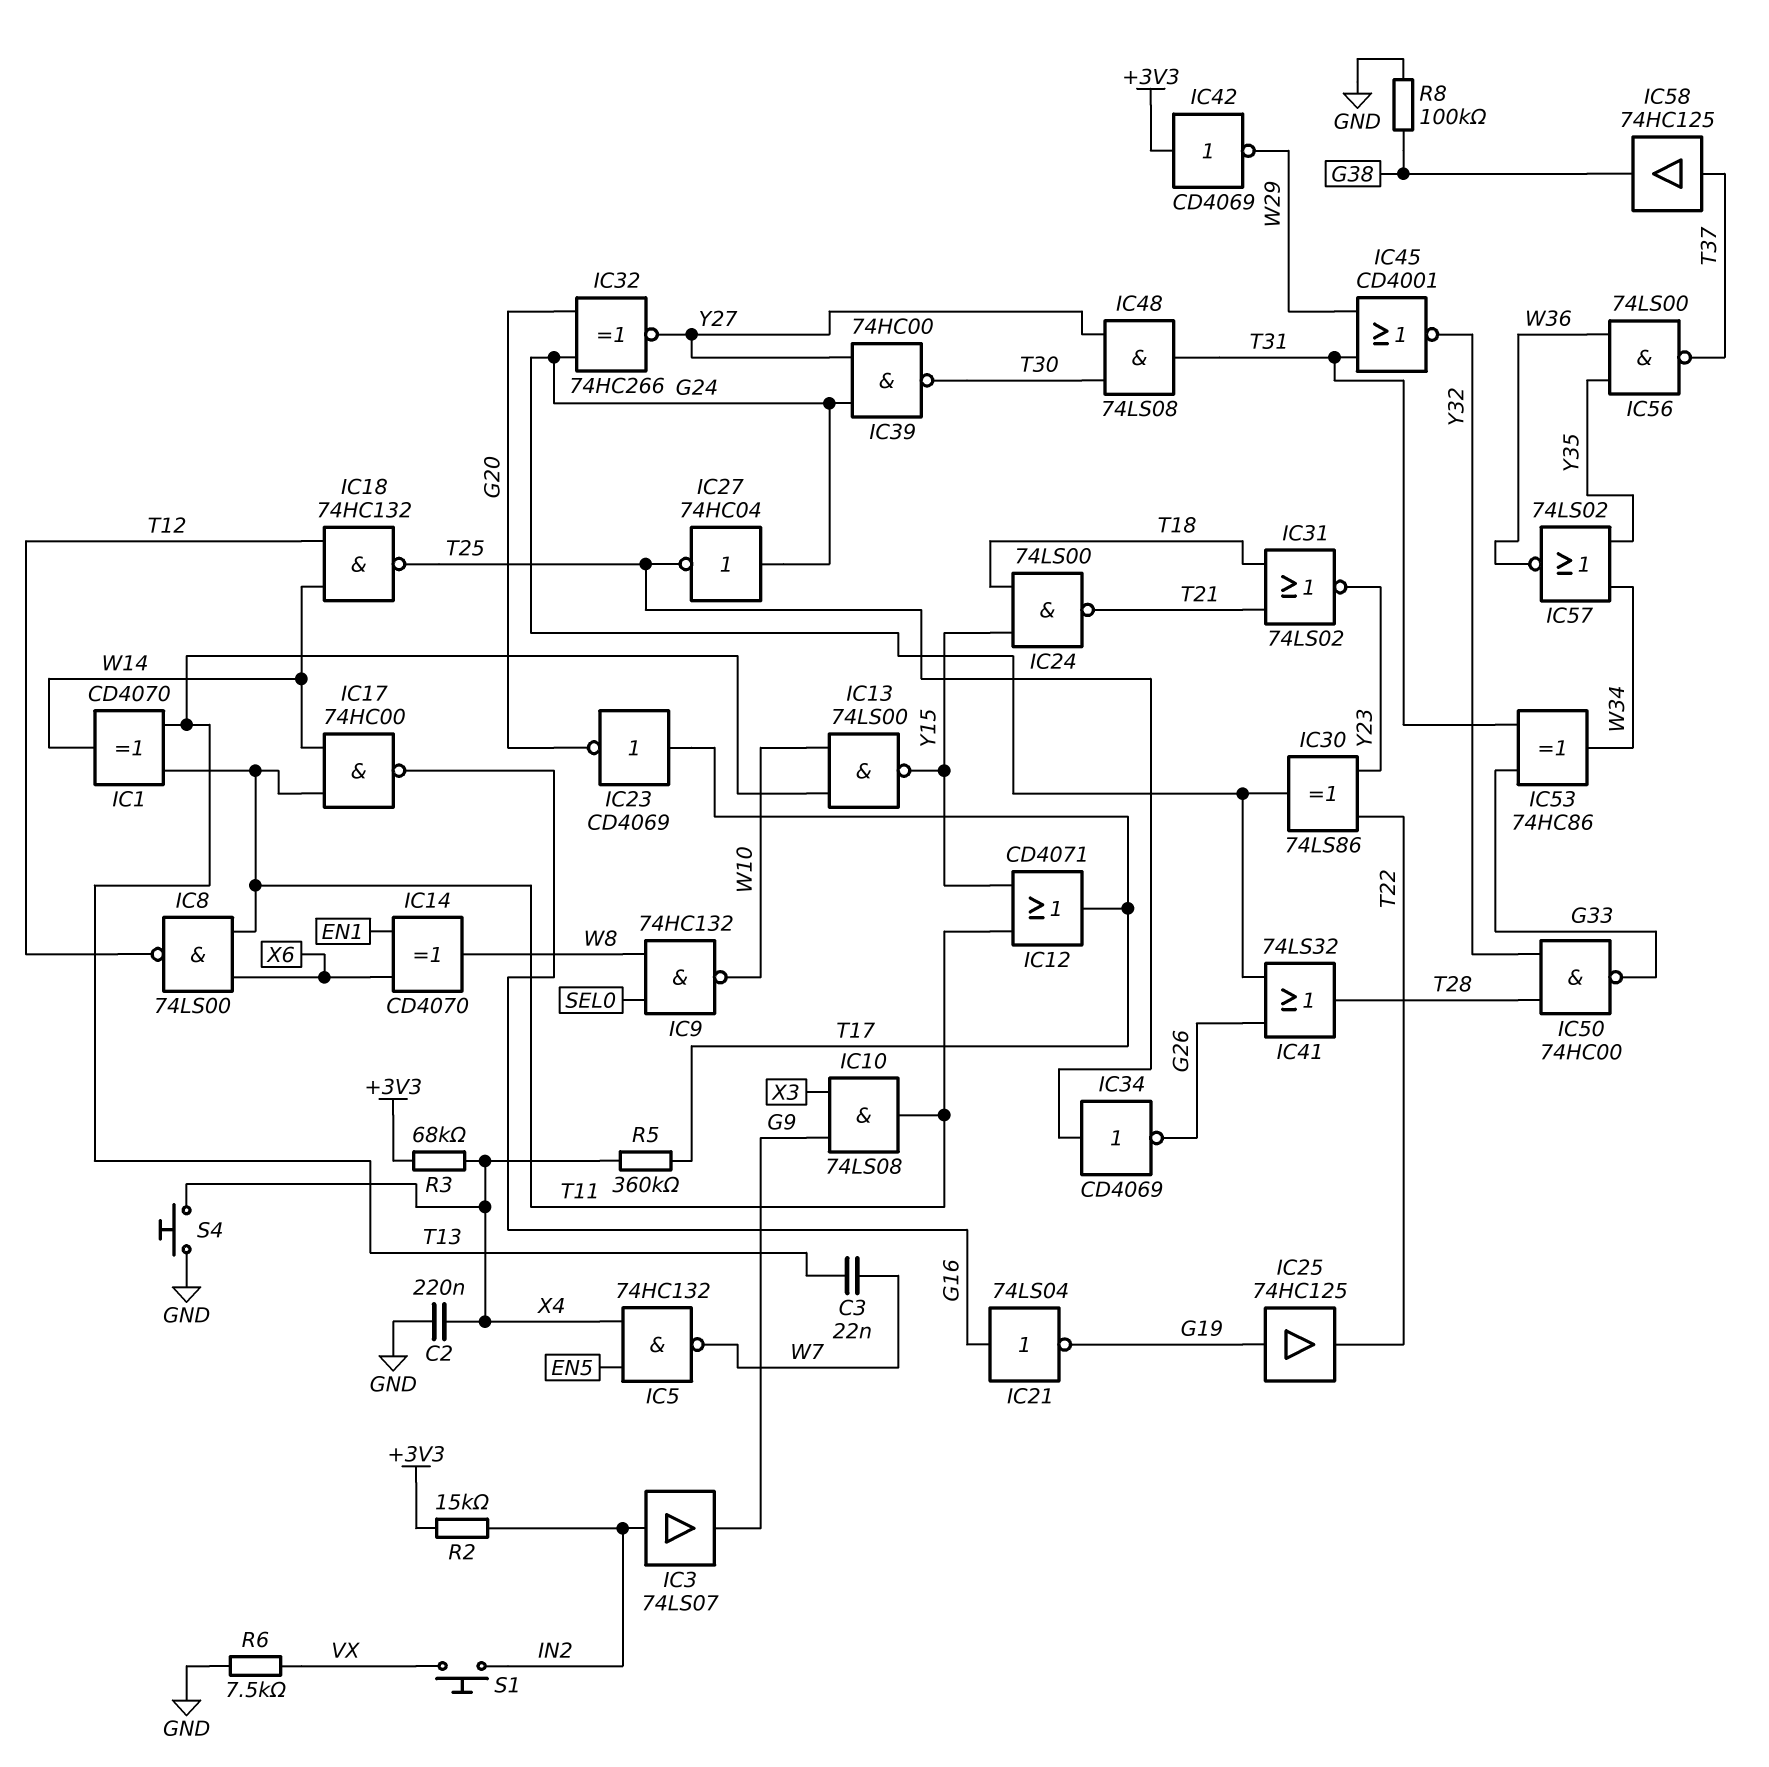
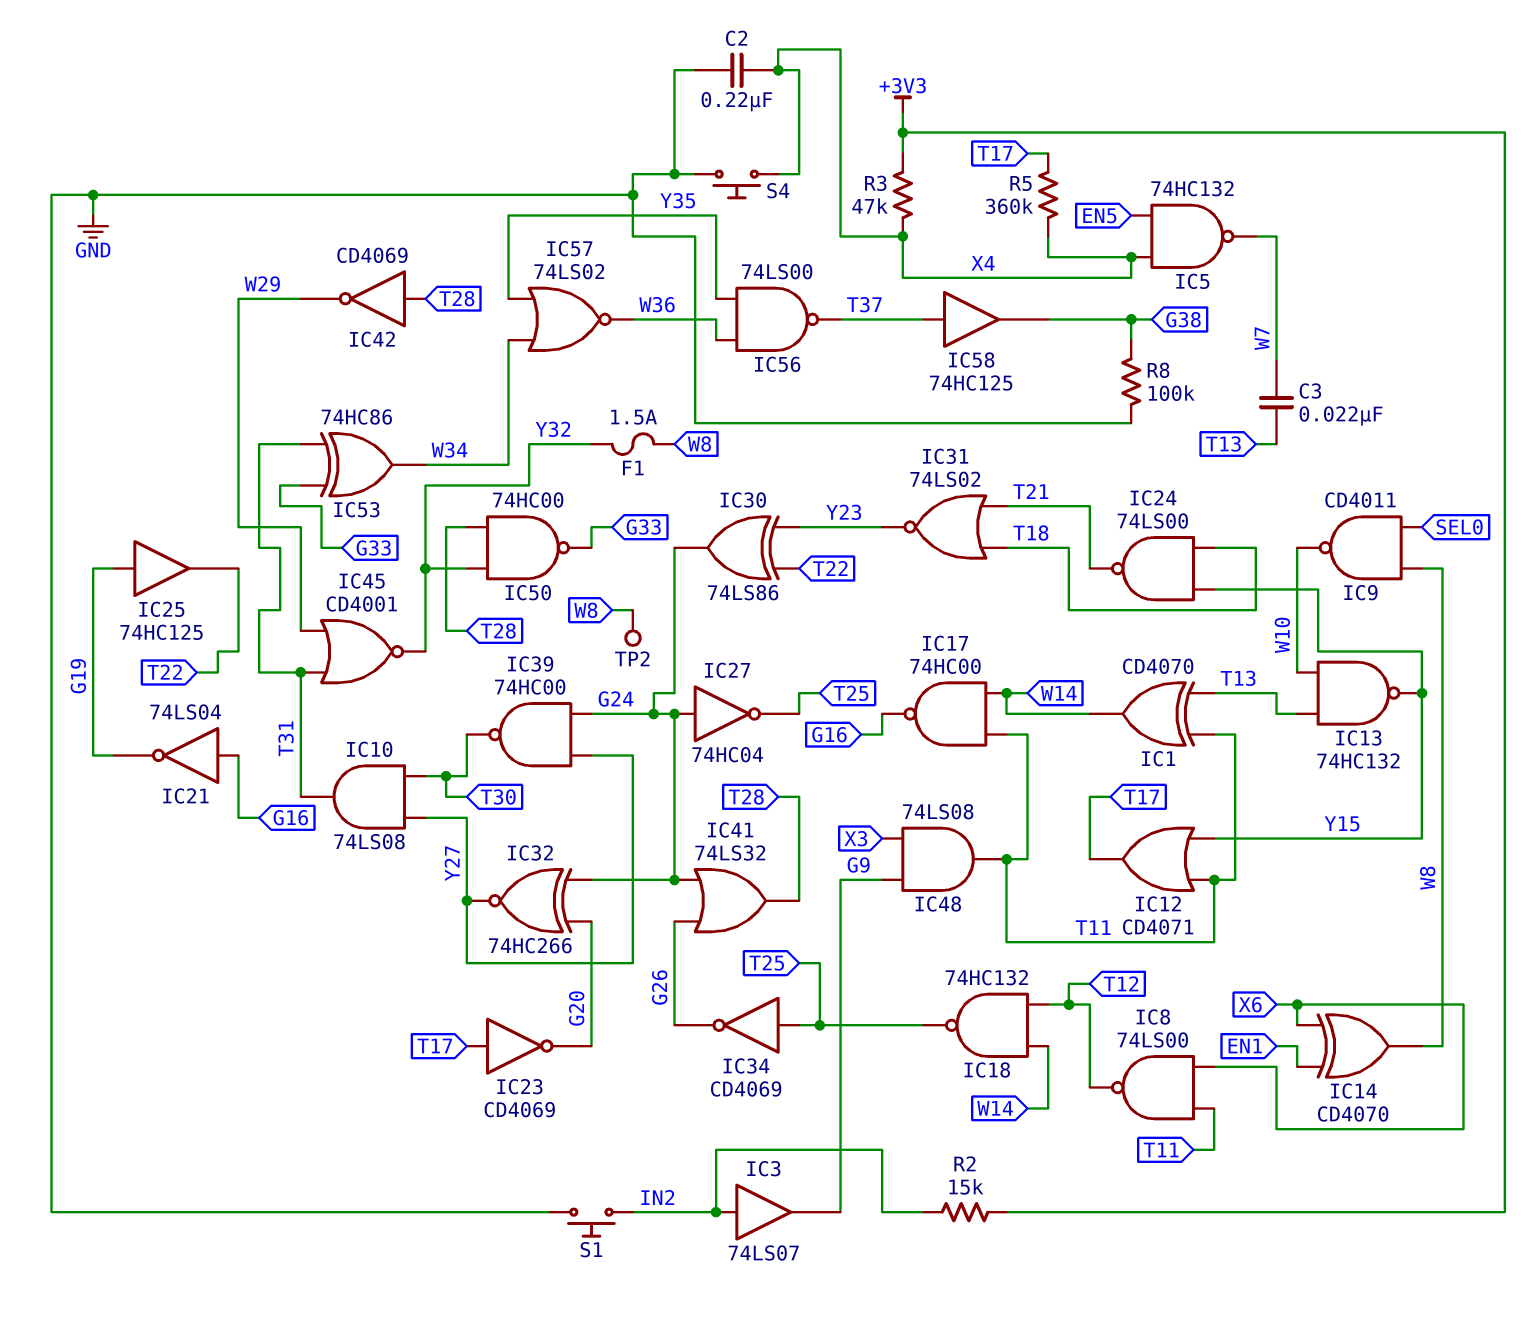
F1: none -> 1.5A (W8, Y32)
IC9: NAND 74HC132 (in SEL0, in W8, out W10) -> NAND CD4011 (in SEL0, in W8, out W10)
IC10: AND 74LS08 (in G9, in X3, out T11) -> AND 74LS08 (in T30, in Y27, out T31)
IC13: NAND 74LS00 (in T13, in W10, out Y15) -> NAND 74HC132 (in T13, in W10, out Y15)
IC42: NOT CD4069 (in +3V3, out W29) -> NOT CD4069 (in T28, out W29)
IC48: AND 74LS08 (in T30, in Y27, out T31) -> AND 74LS08 (in G9, in X3, out T11)
R3: 68k (+3V3, X4) -> 47k (+3V3, X4)
R6: 7.5k (GND, VX) -> none
S1: button (IN2, VX) -> button (GND, IN2)
TP2: none -> test point (W8)

